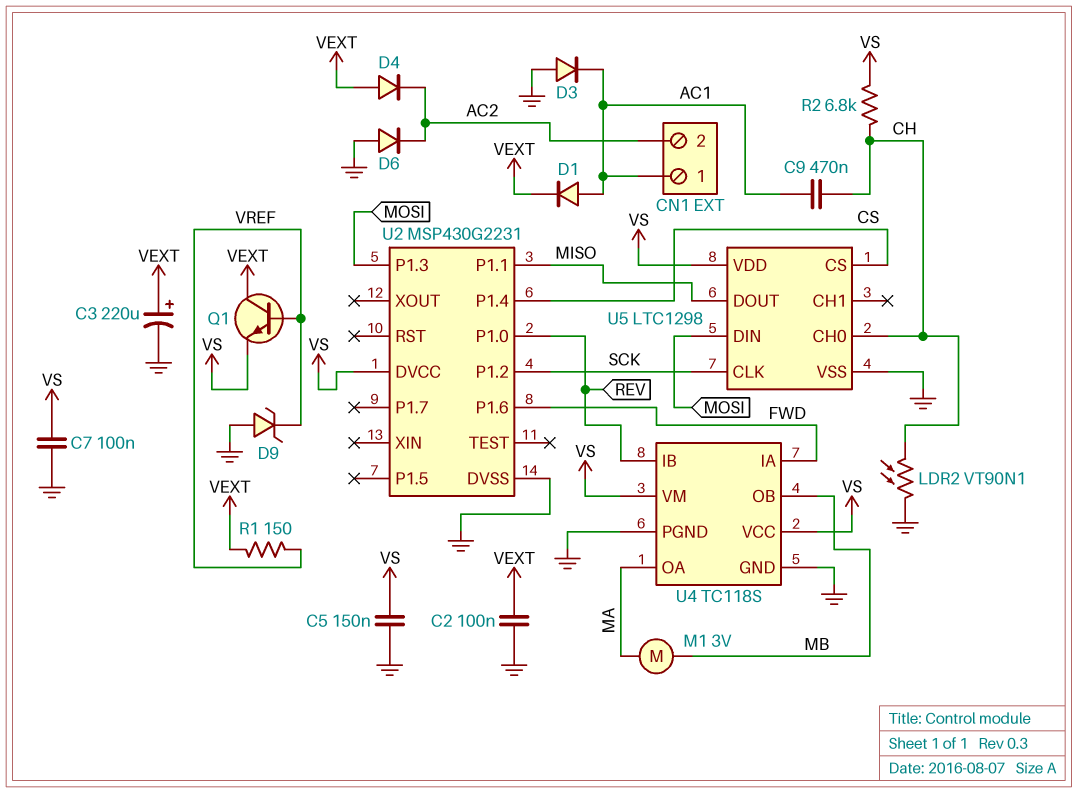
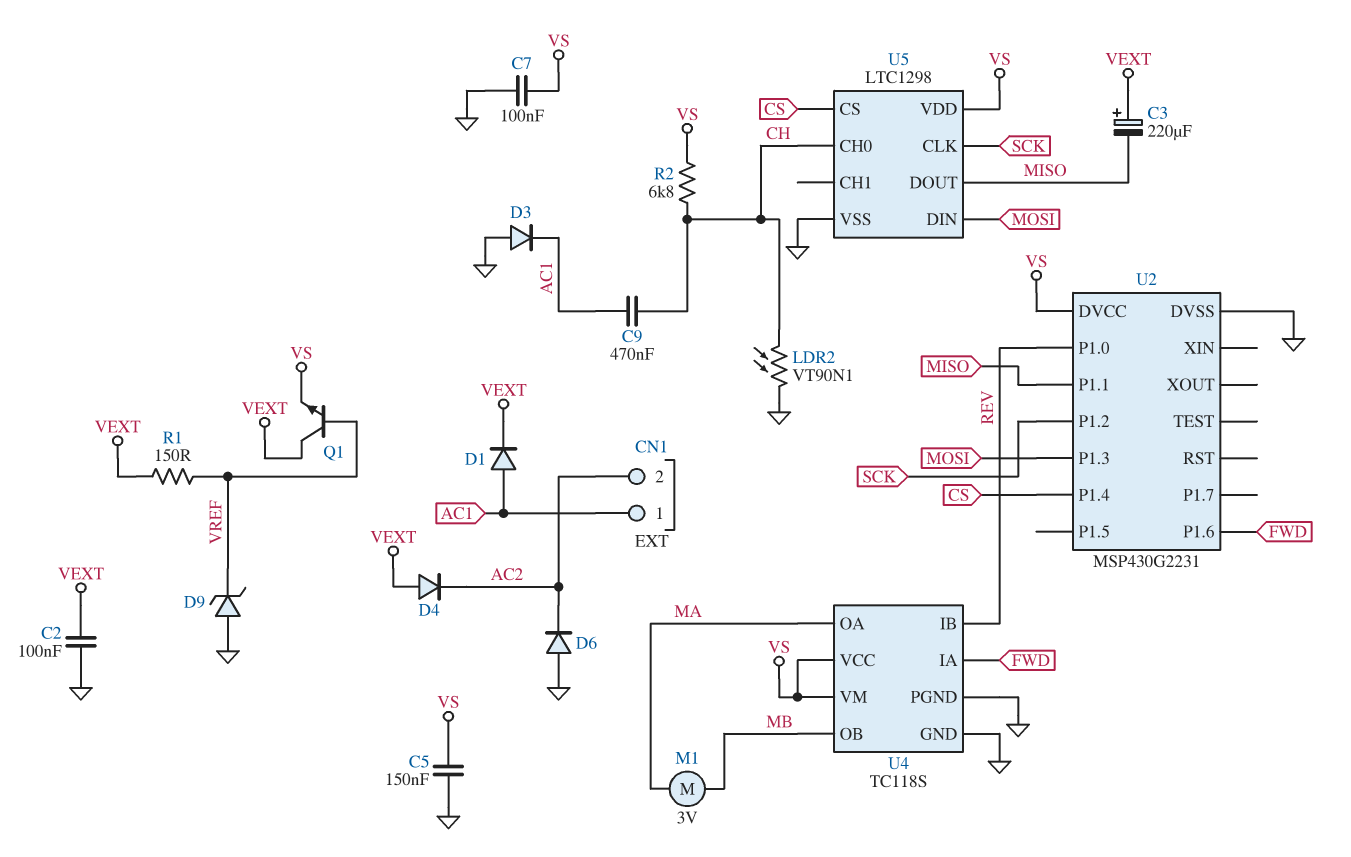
C3: 220uF (plus VEXT, minus GND) -> 220uF (plus VEXT, minus MISO)

